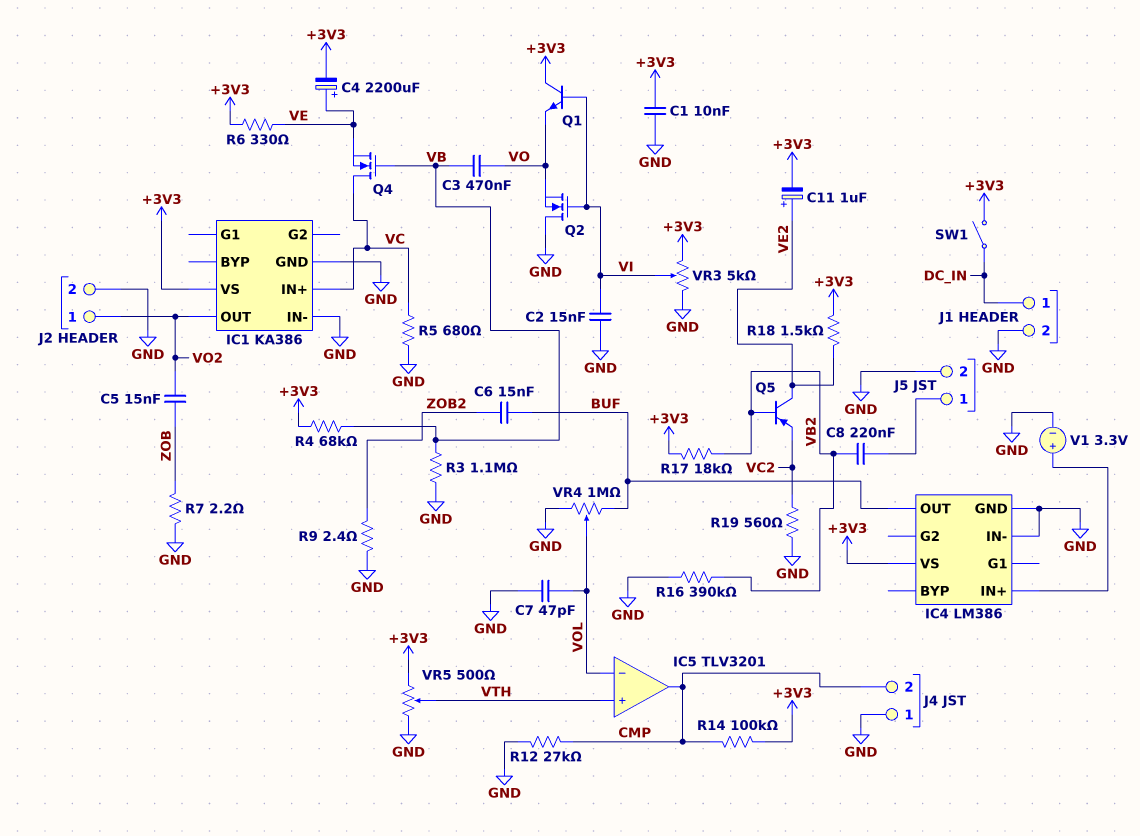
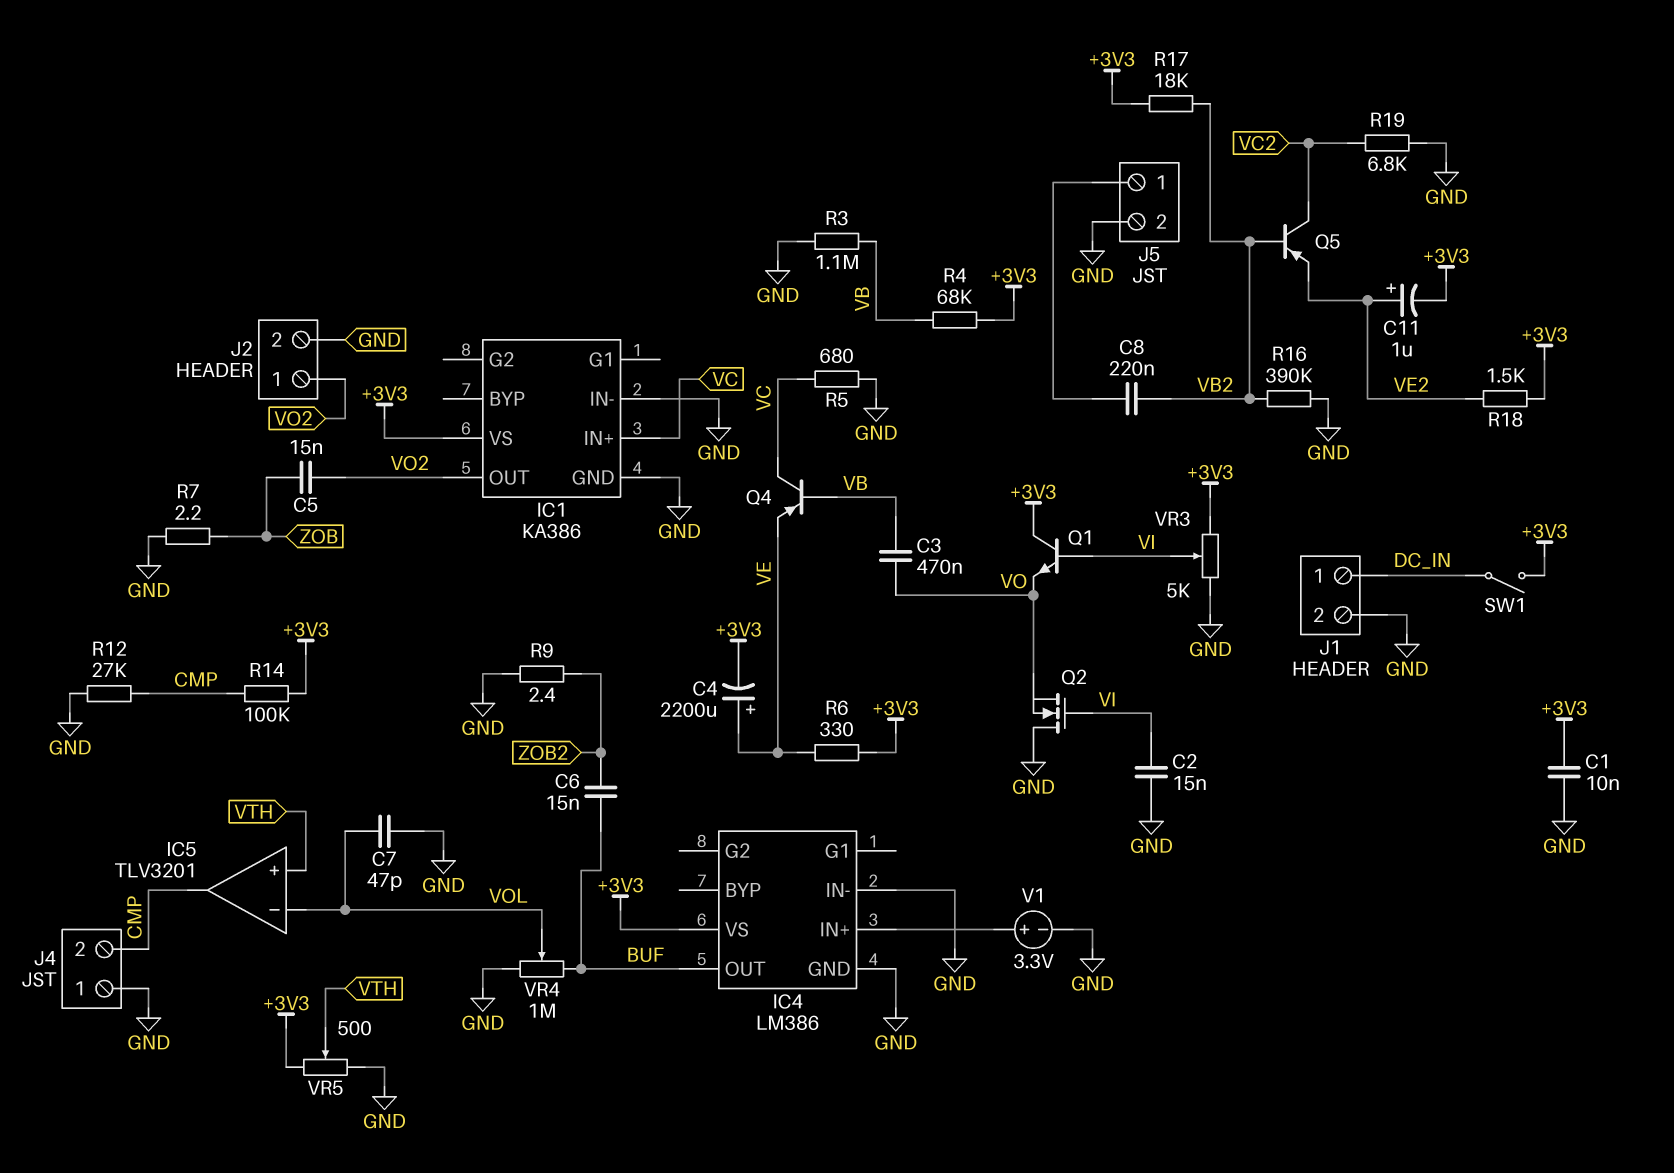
Q4: NMOS (G VB, D VC, S VE) -> PNP (B VB, C VC, E VE)
Q5: PNP (B VB2, C VE2, E VC2) -> PNP (B VB2, C VC2, E VE2)
R19: 560 (GND, VC2) -> 6.8k (GND, VC2)

